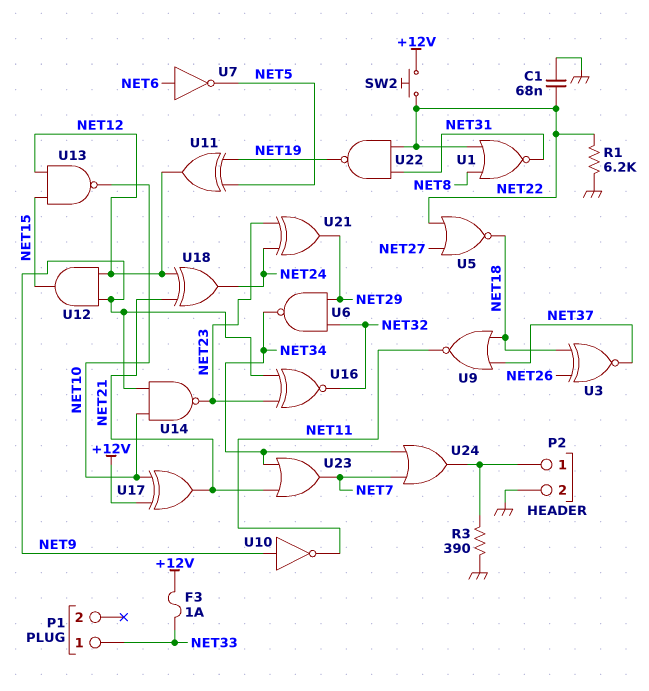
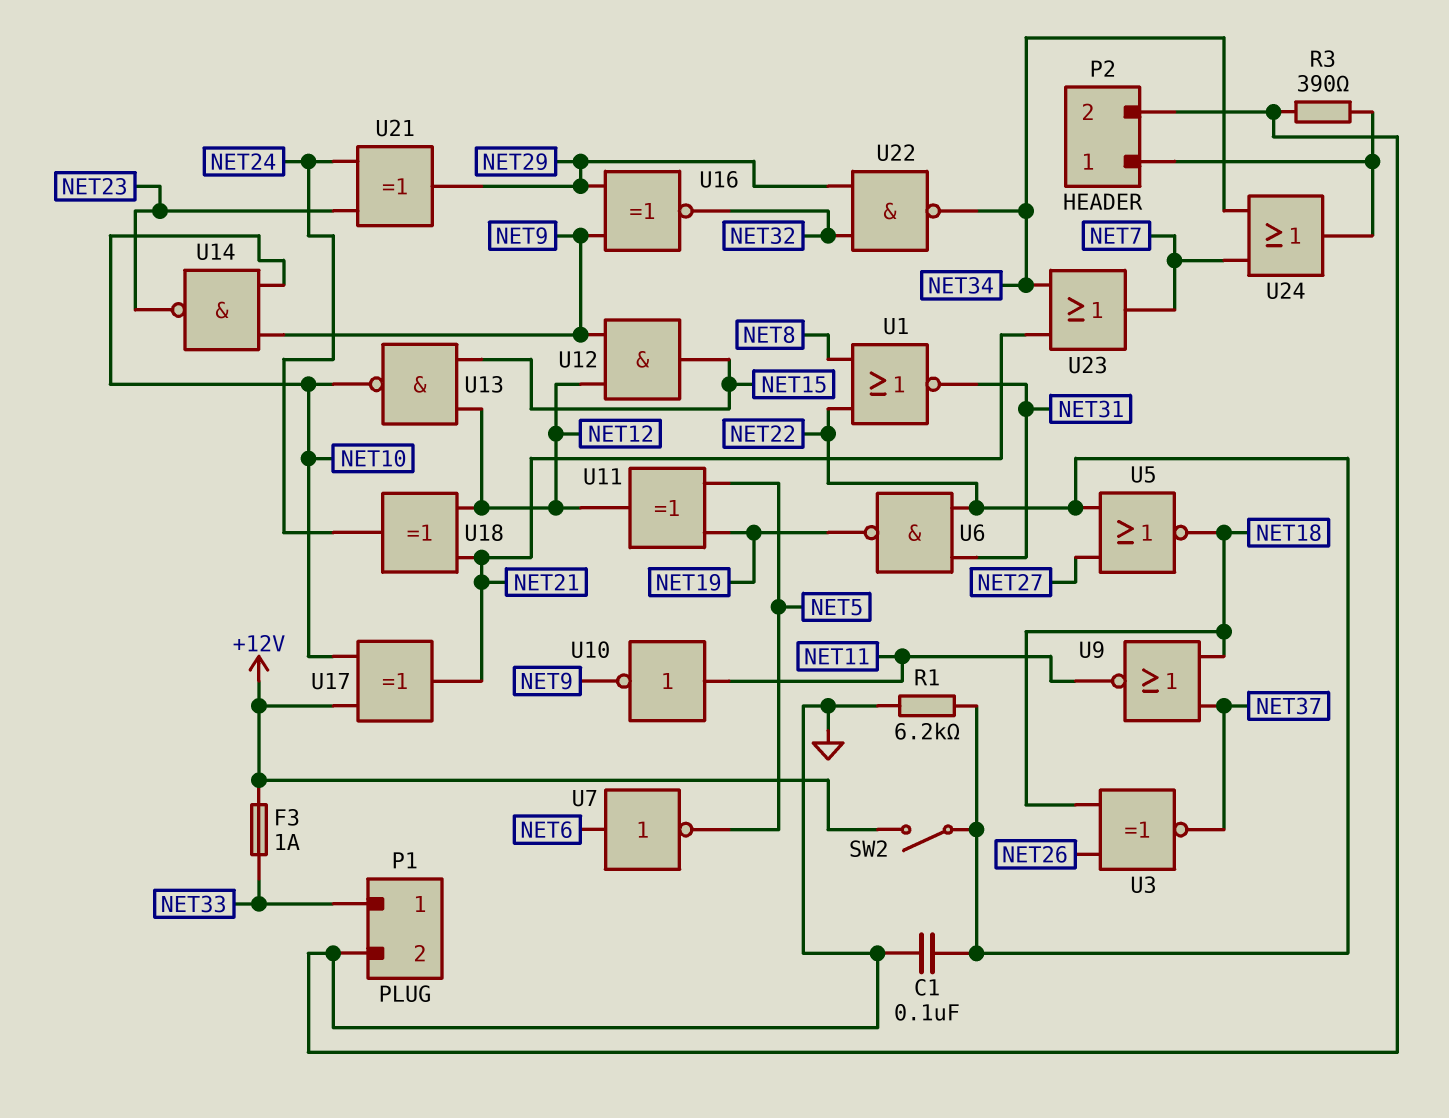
C1: 68nF (GND, NET22) -> 100nF (GND, NET22)
P1 pin 2: none -> GND
SW2: button (+12V, NET22) -> switch (+12V, NET22)
U6: NAND (in NET29, in NET32, out NET34) -> NAND (in NET22, in NET31, out NET19)
U10: NOT (in NET9, out NET11) -> NOT (in NET11, out NET9)
U16: XNOR (in NET9, in NET23, out NET32) -> XNOR (in NET9, in NET29, out NET32)
U22: NAND (in NET22, in NET31, out NET19) -> NAND (in NET29, in NET32, out NET34)

